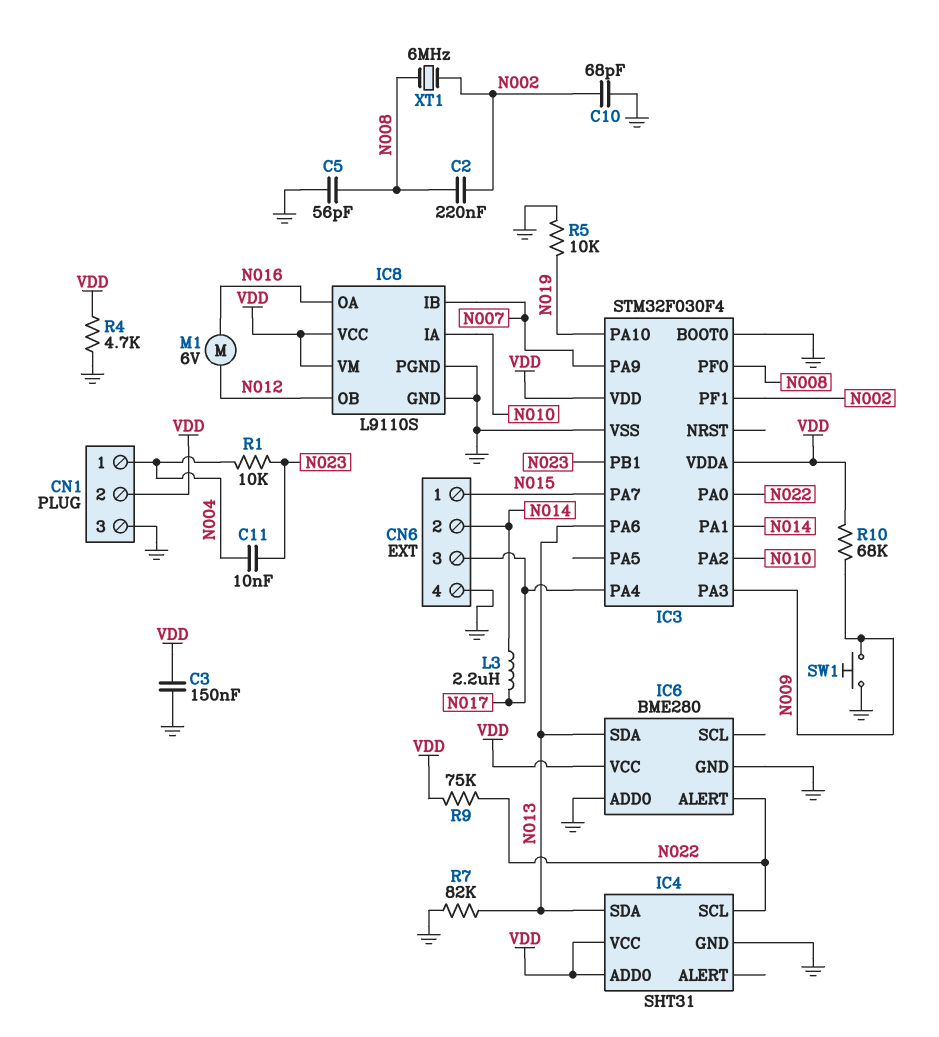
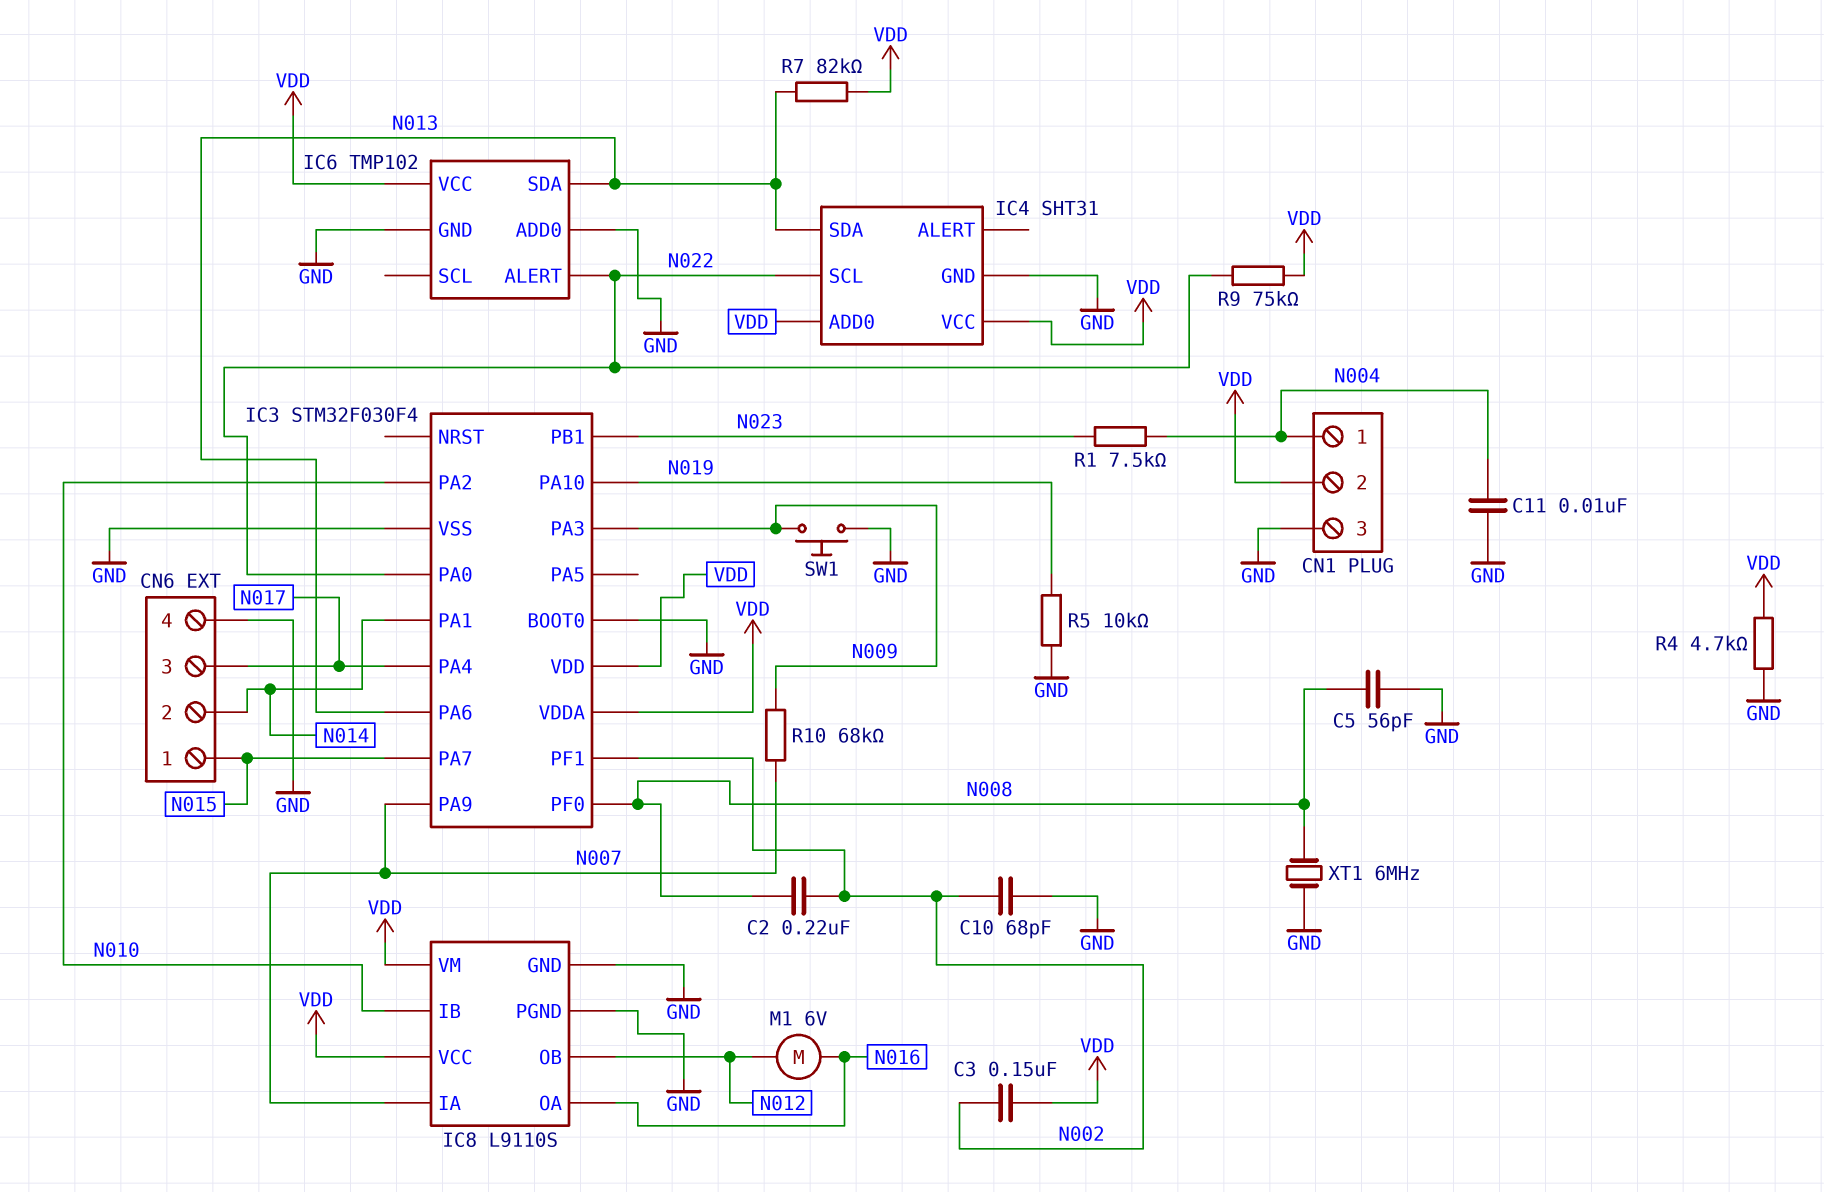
C3: 150nF (GND, VDD) -> 150nF (N002, VDD)
C11: 10nF (N004, N023) -> 10nF (GND, N004)
IC6: BME280 -> TMP102
IC8 pin IA: N010 -> N007
IC8 pin IB: N007 -> N010
L3: 2.2uH (N014, N017) -> none
R1: 10k (N004, N023) -> 7.5k (N004, N023)
R7: 82k (GND, N013) -> 82k (N013, VDD)
R10: 68k (N009, VDD) -> 68k (N007, N009)
XT1: 6MHz (N002, N008) -> 6MHz (GND, N008)

